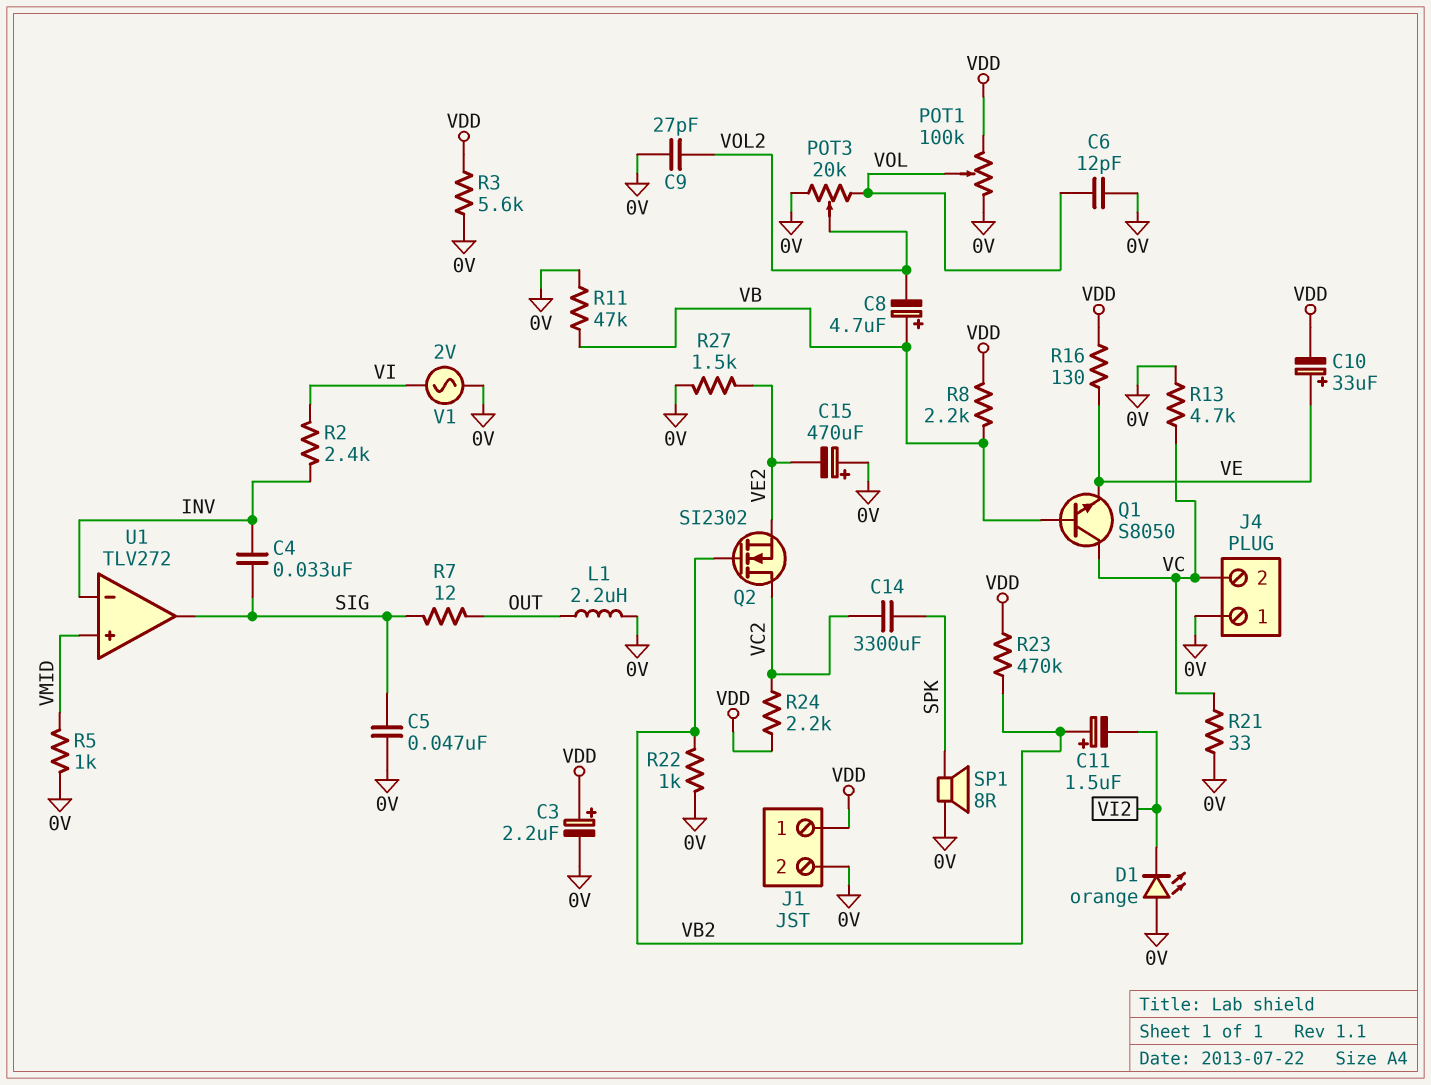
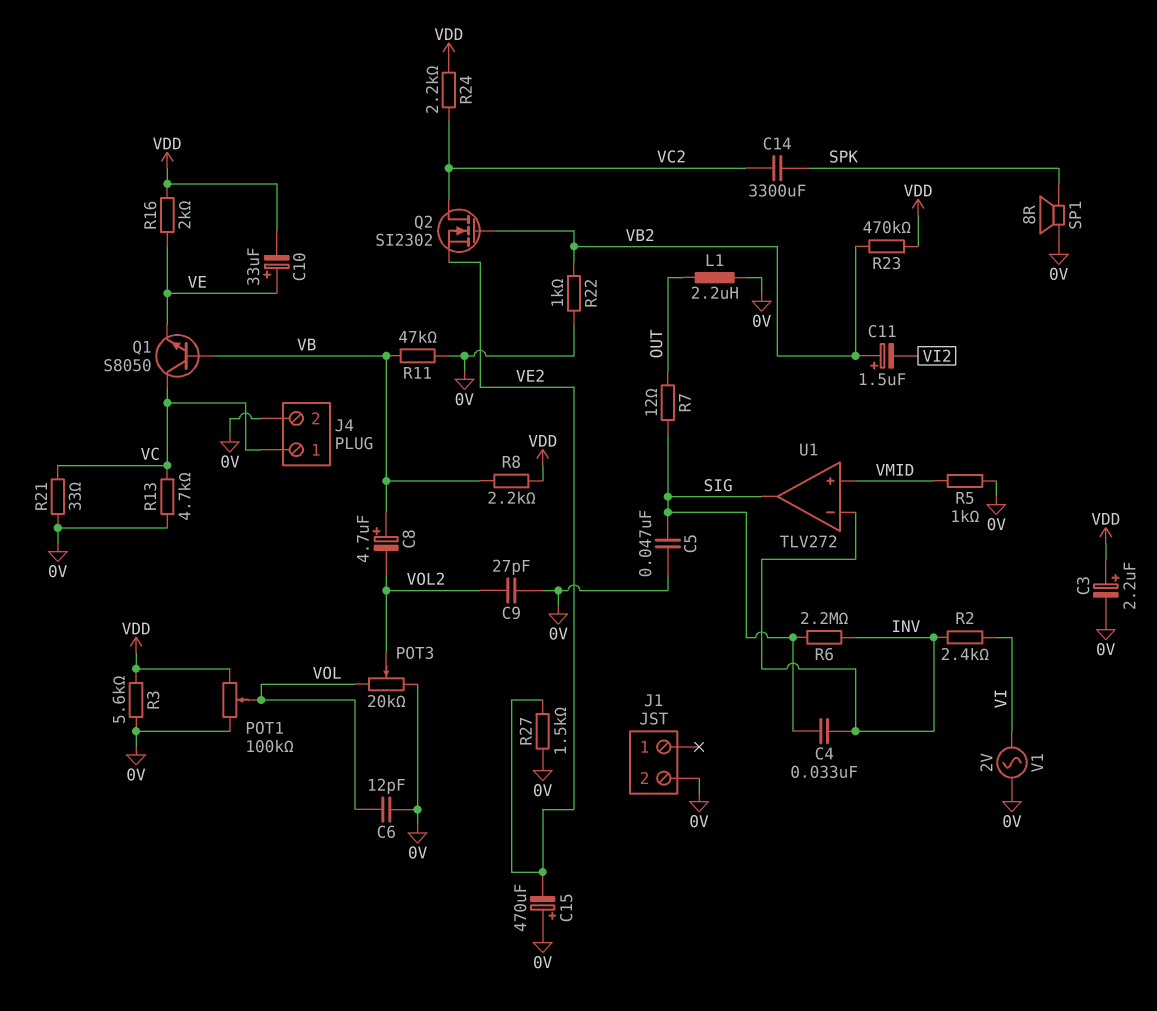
D1: LED orange (A 0V, K VI2) -> none
J1 pin 1: VDD -> none
J4 pin 1: 0V -> VC
J4 pin 2: VC -> 0V
R6: none -> 2.2M (INV, SIG)
R16: 130 (VDD, VE) -> 2k (VDD, VE)

